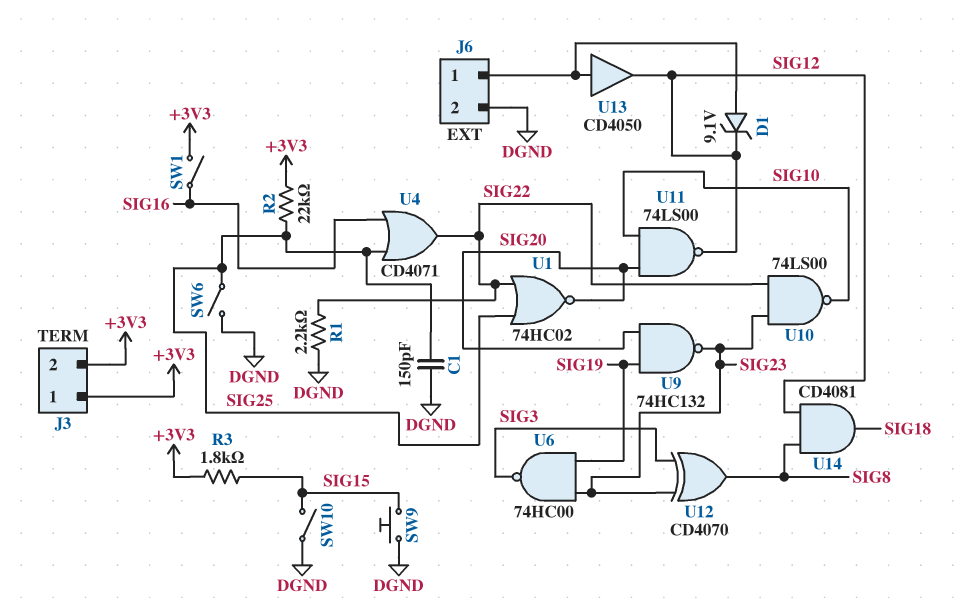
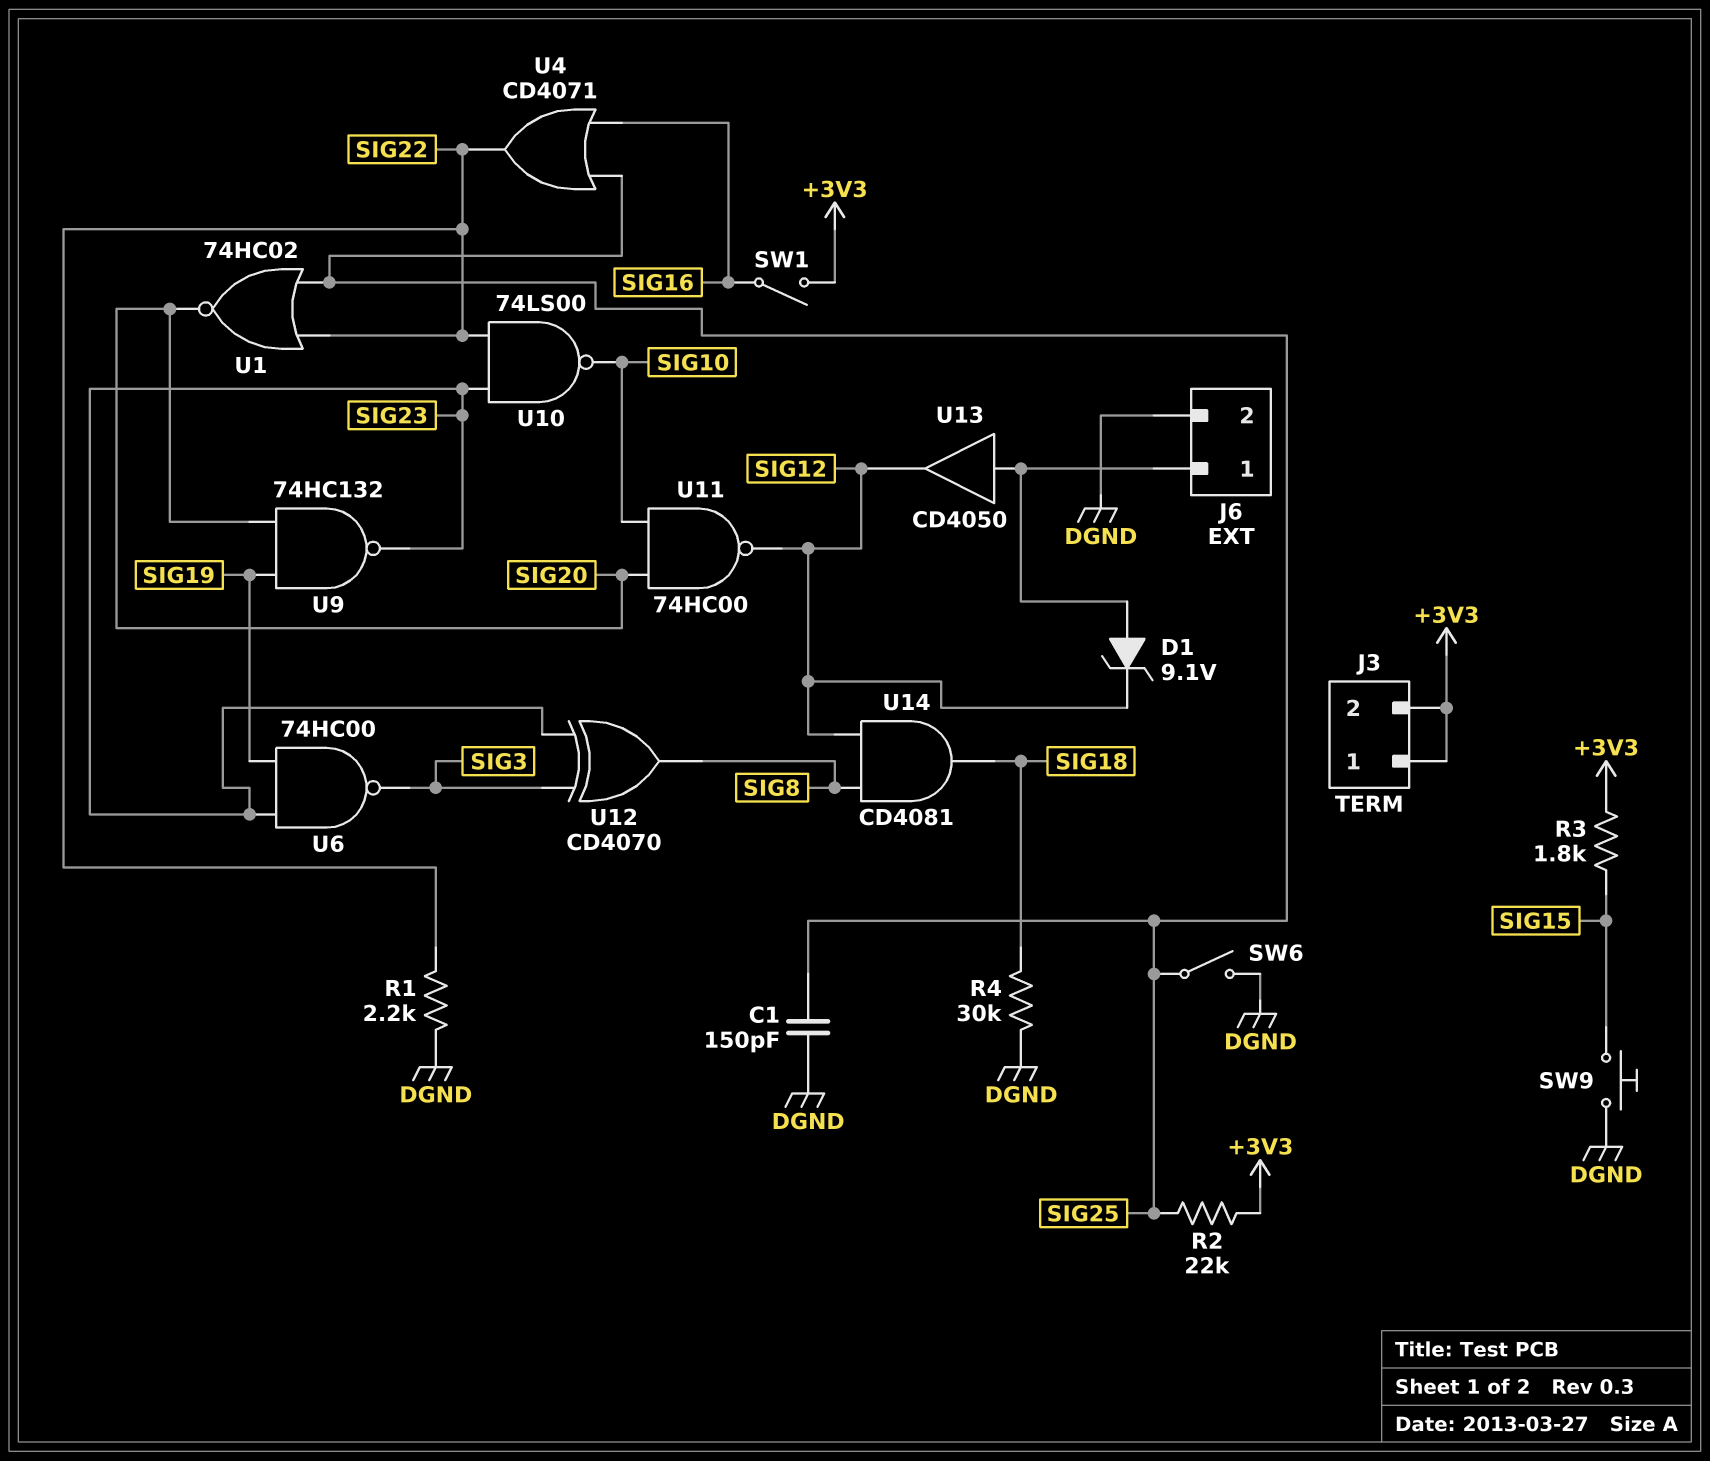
R4: none -> 30k (DGND, SIG18)
SW10: switch (DGND, SIG15) -> none
U11: NAND 74LS00 (in SIG10, in SIG20, out SIG12) -> NAND 74HC00 (in SIG10, in SIG20, out SIG12)

